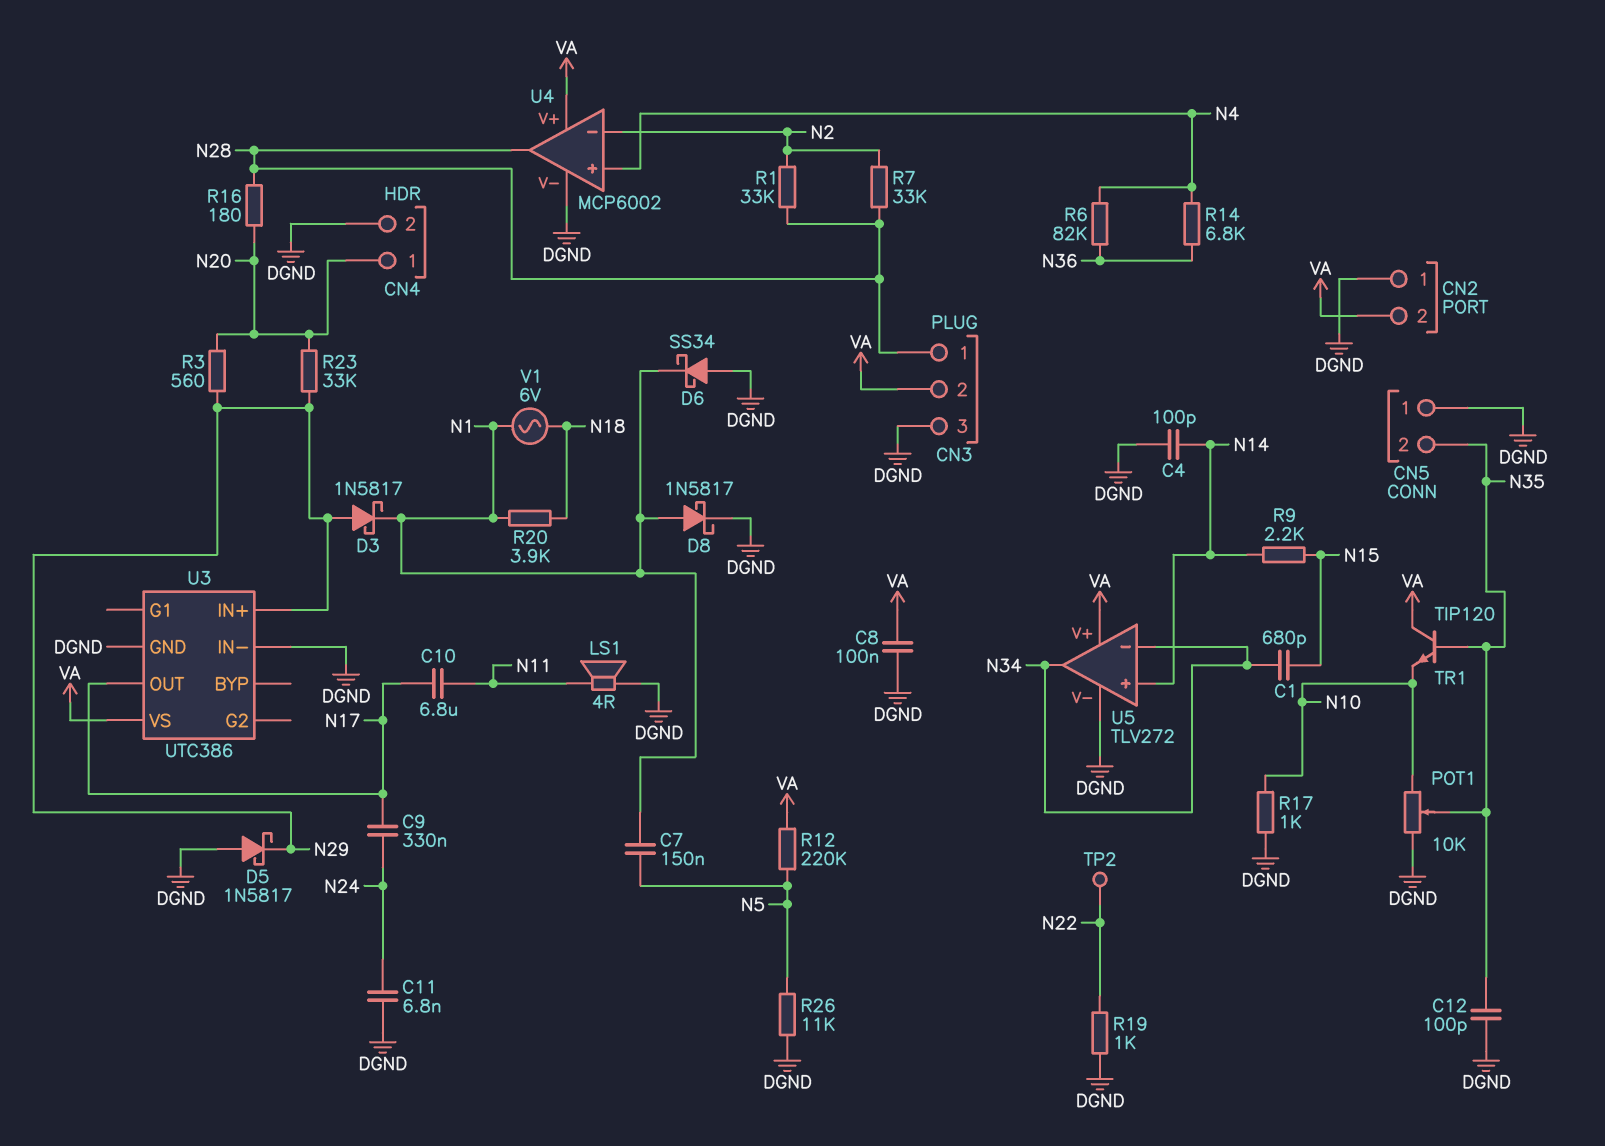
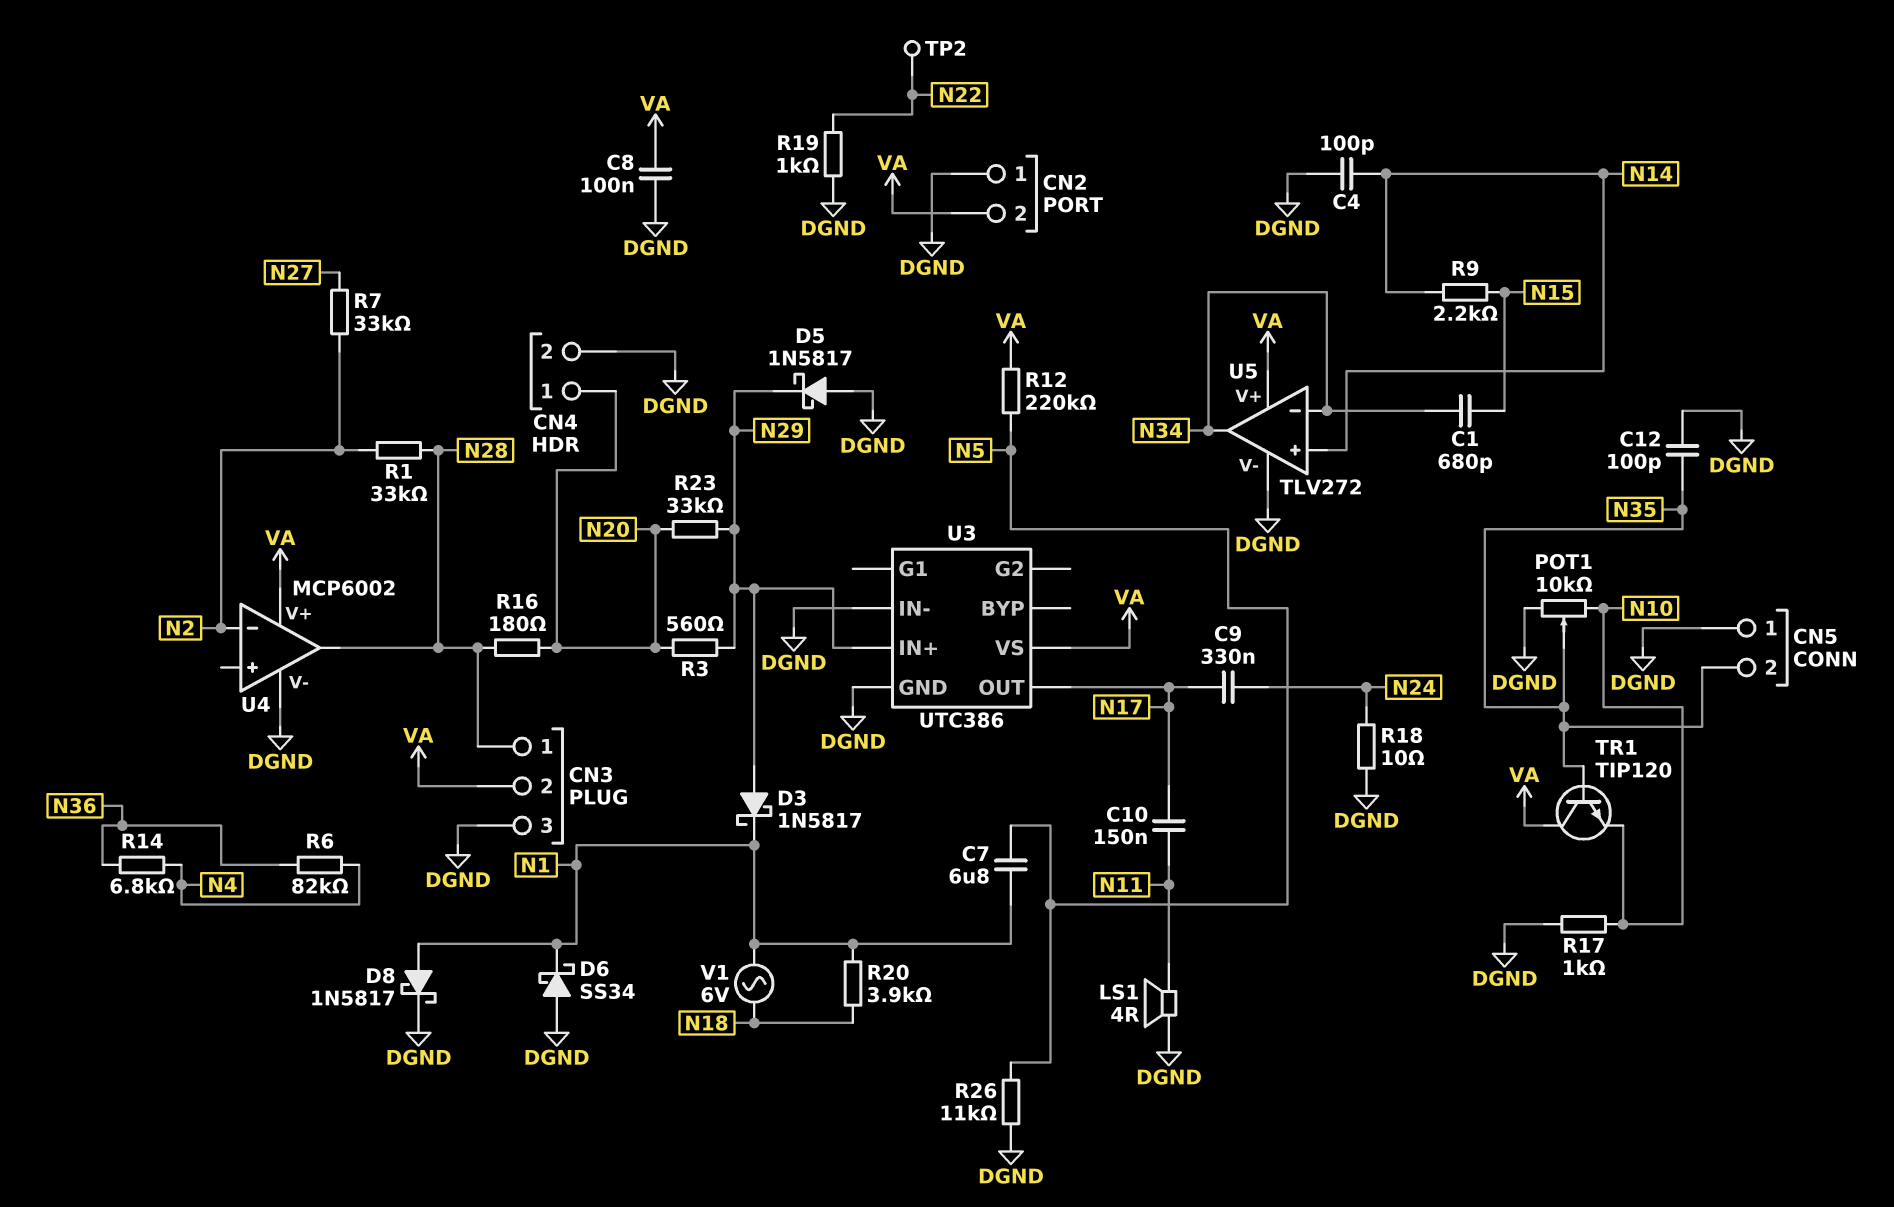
C7: 150nF (N1, N5) -> 6.8uF (N1, N5)
C10: 6.8uF (N11, N17) -> 150nF (N11, N17)
C11: 6.8nF (DGND, N24) -> none
R7: 33k (N2, N28) -> 33k (N2, N27)
R18: none -> 10 (DGND, N24)
U4 pin in+: N4 -> none

